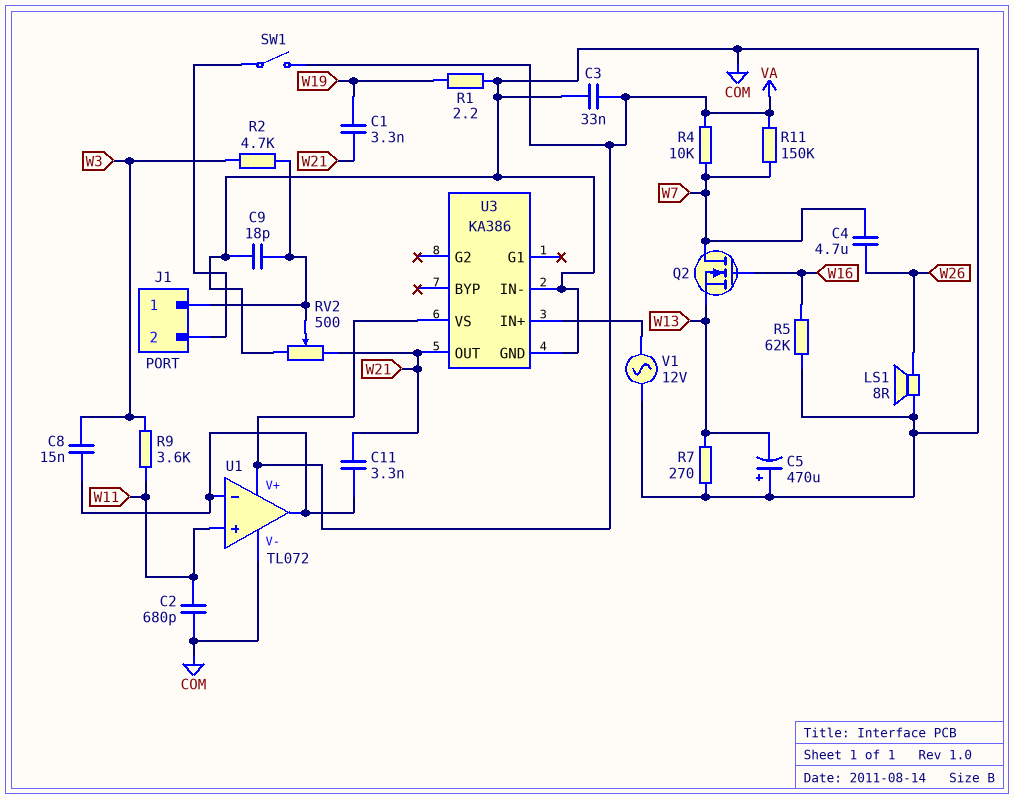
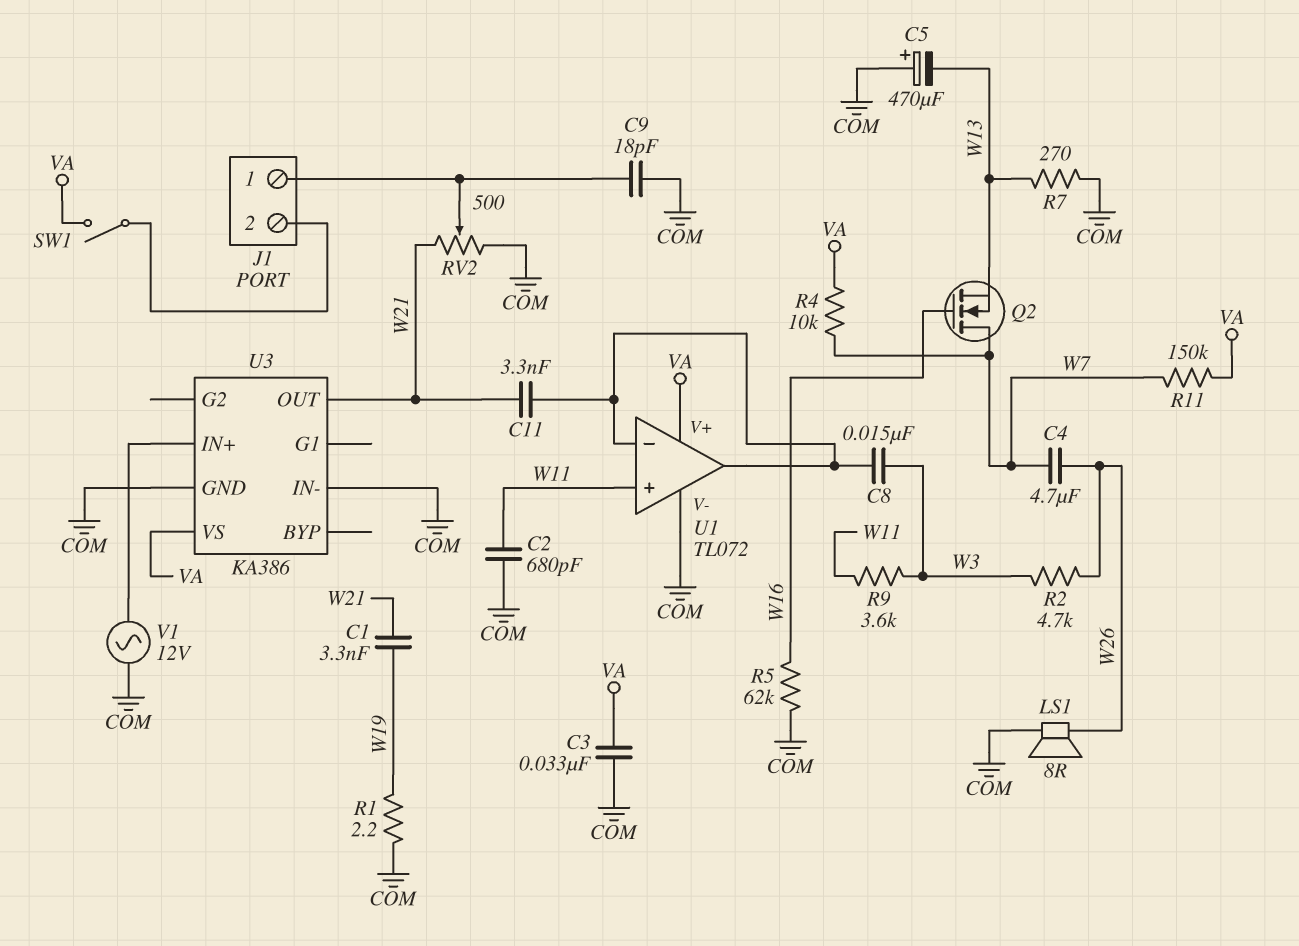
R2: 4.7k (J1/1, W3) -> 4.7k (W3, W26)

